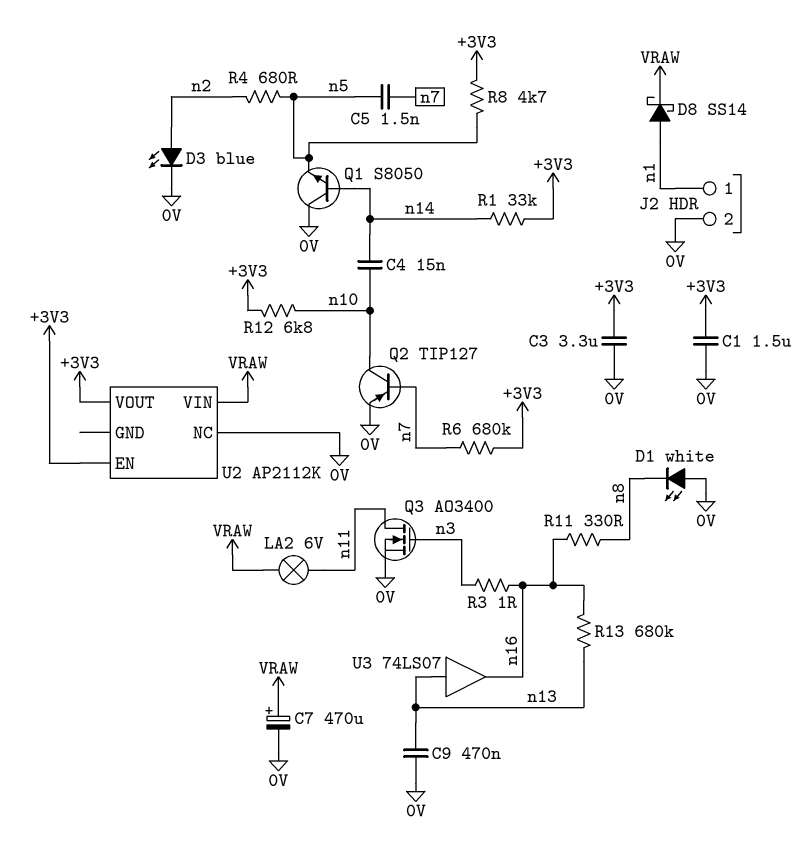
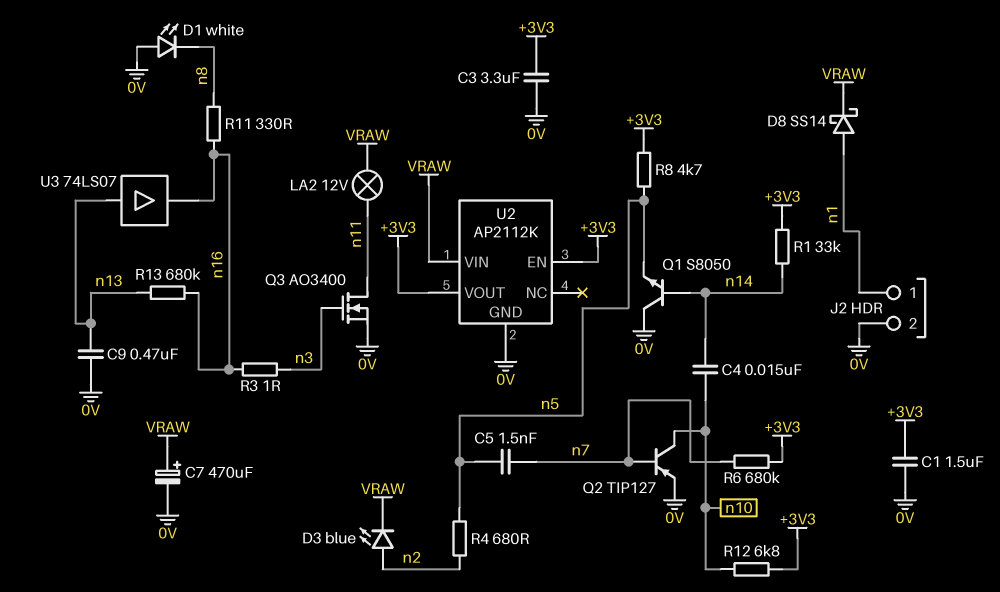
D3: LED blue (A n2, K 0V) -> LED blue (A n2, K VRAW)
LA2: lamp 6V (VRAW, n11) -> lamp 12V (VRAW, n11)
U2 pin GND: none -> 0V
U2 pin NC: 0V -> none

